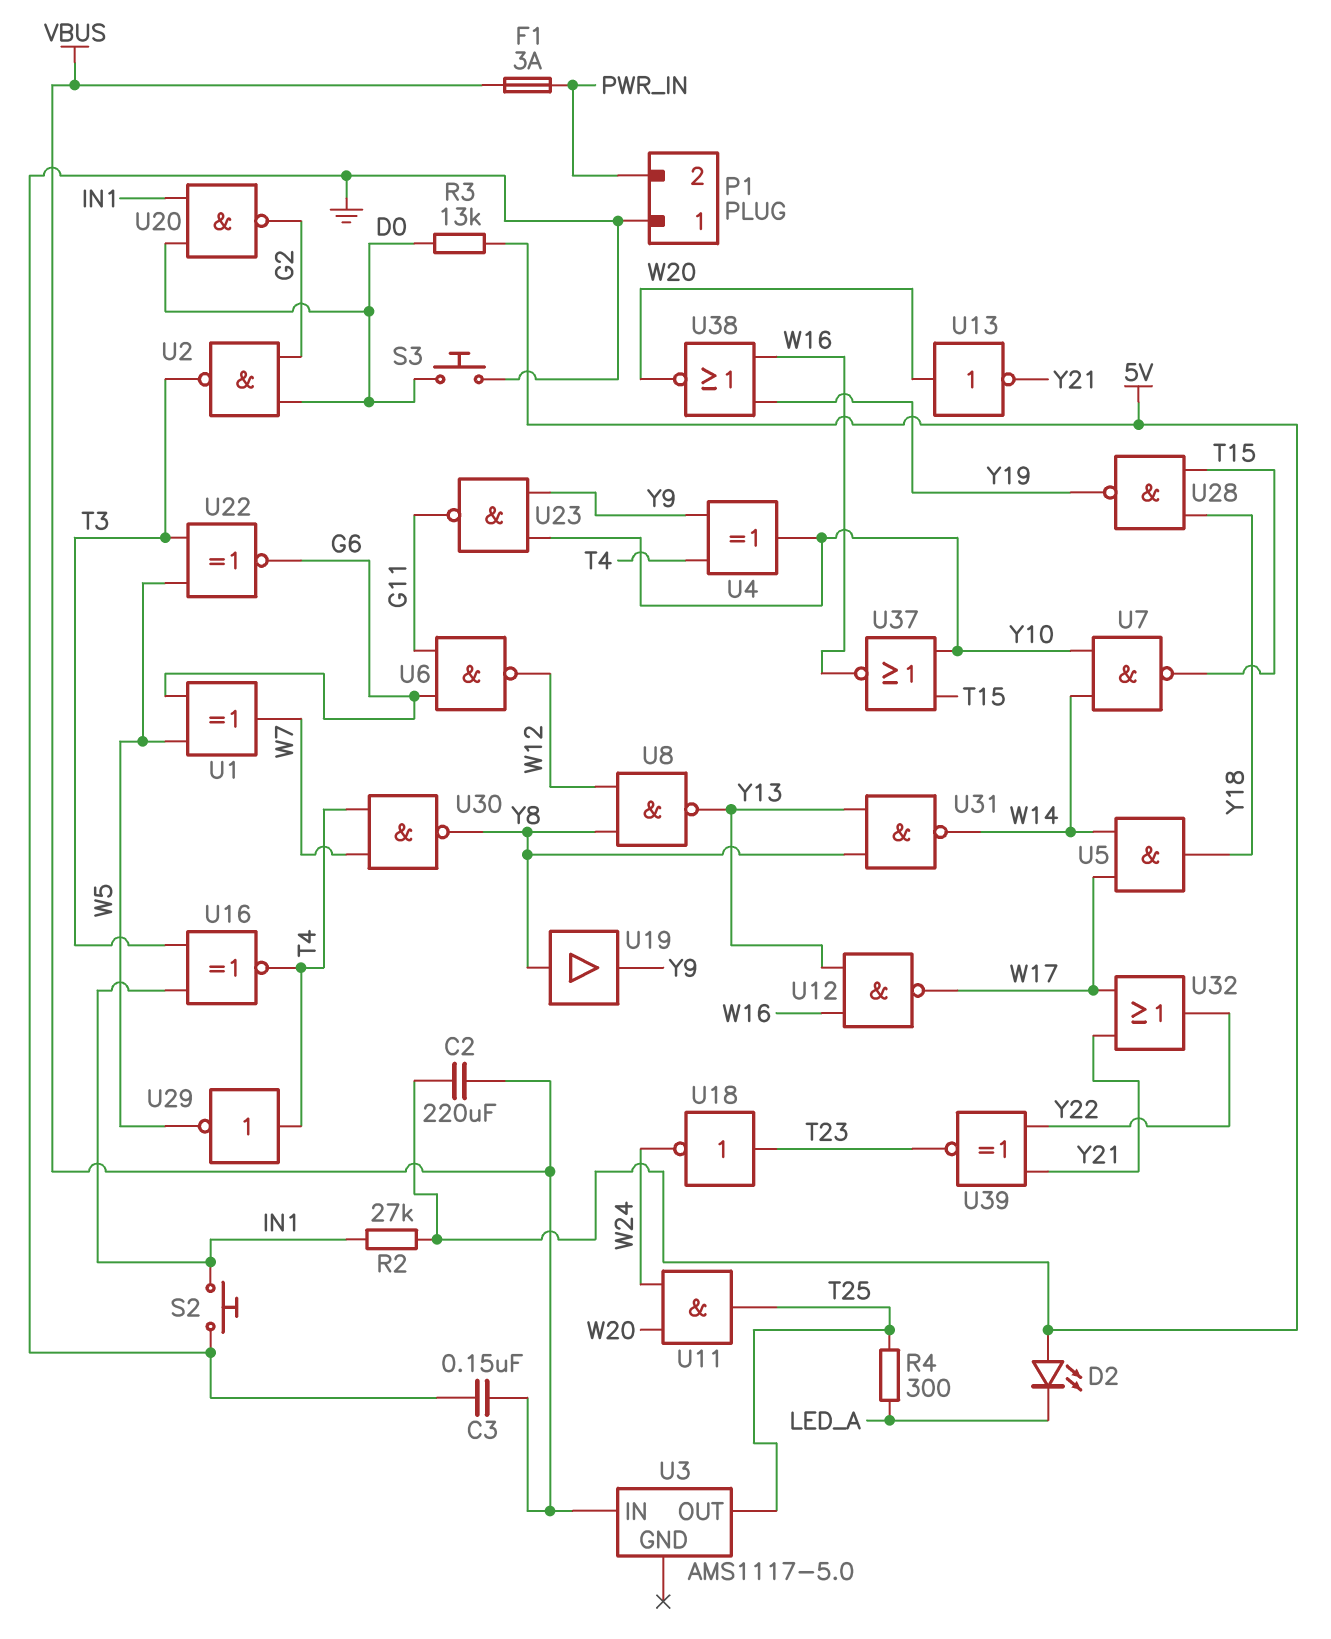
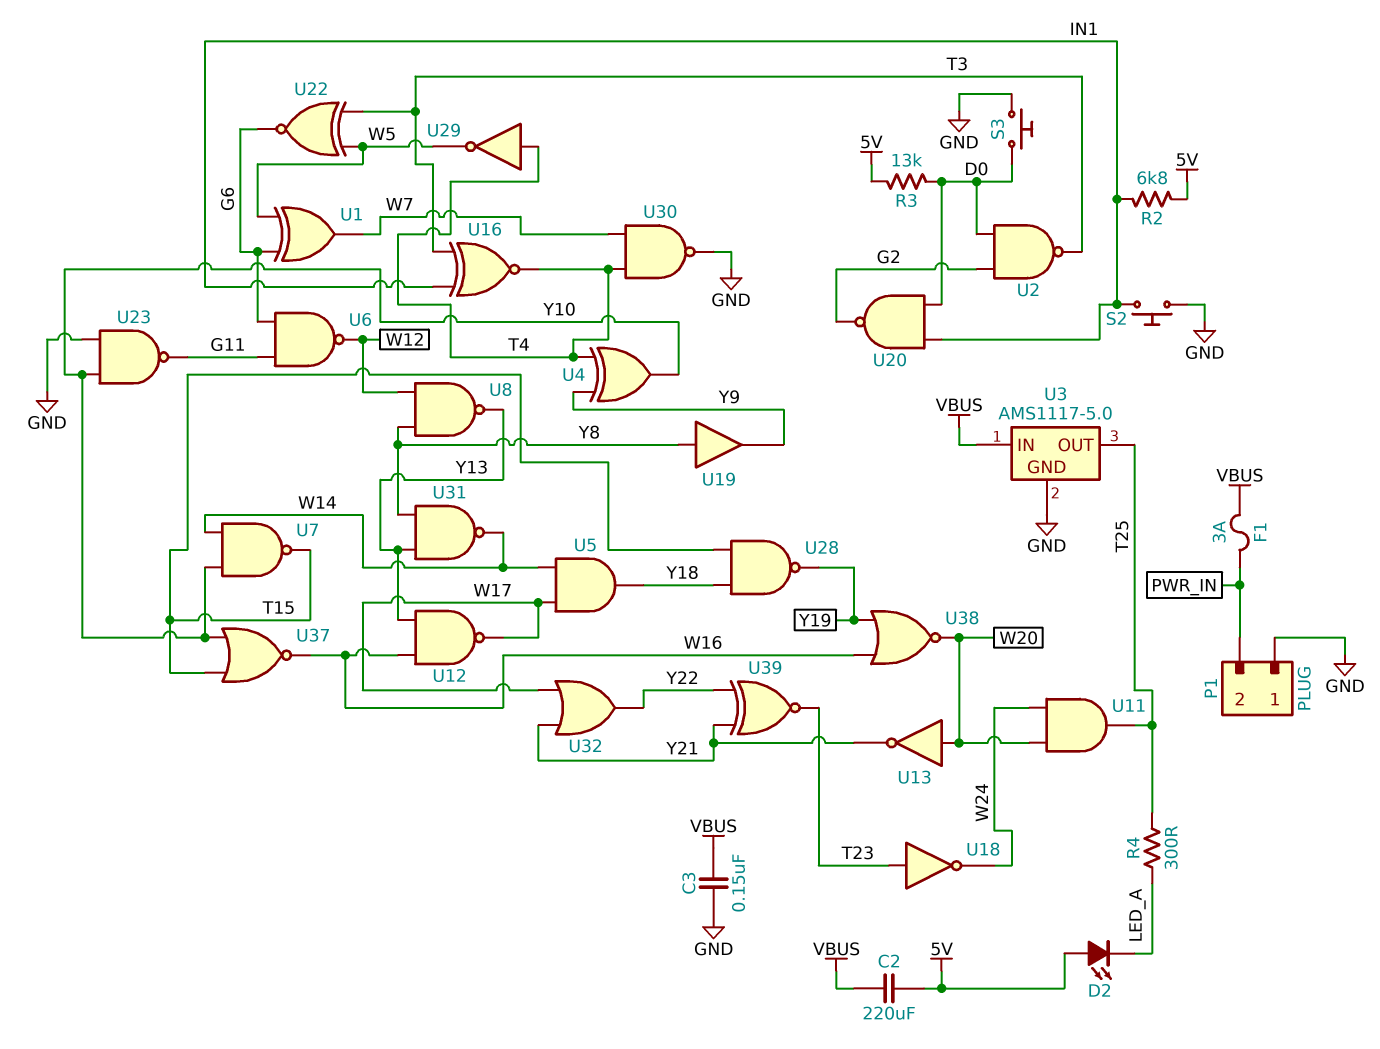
R2: 27k (5V, IN1) -> 6.8k (5V, IN1)
U3 pin GND: none -> GND
U23: NAND (in Y9, in Y10, out G11) -> NAND (in GND, in Y10, out G11)
U30: NAND (in T4, in W7, out Y8) -> NAND (in T4, in W7, out GND)

